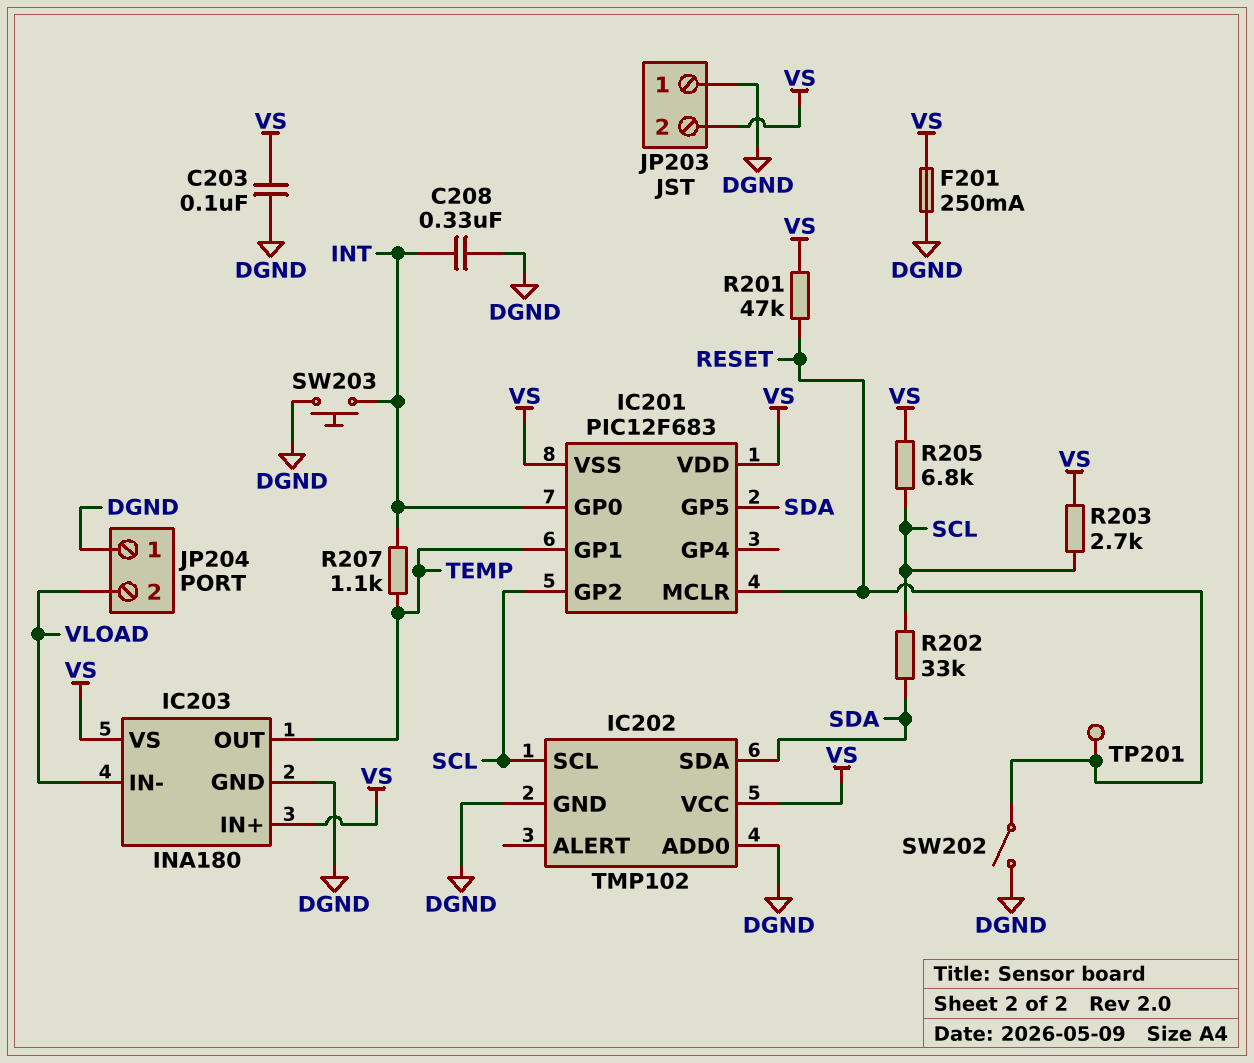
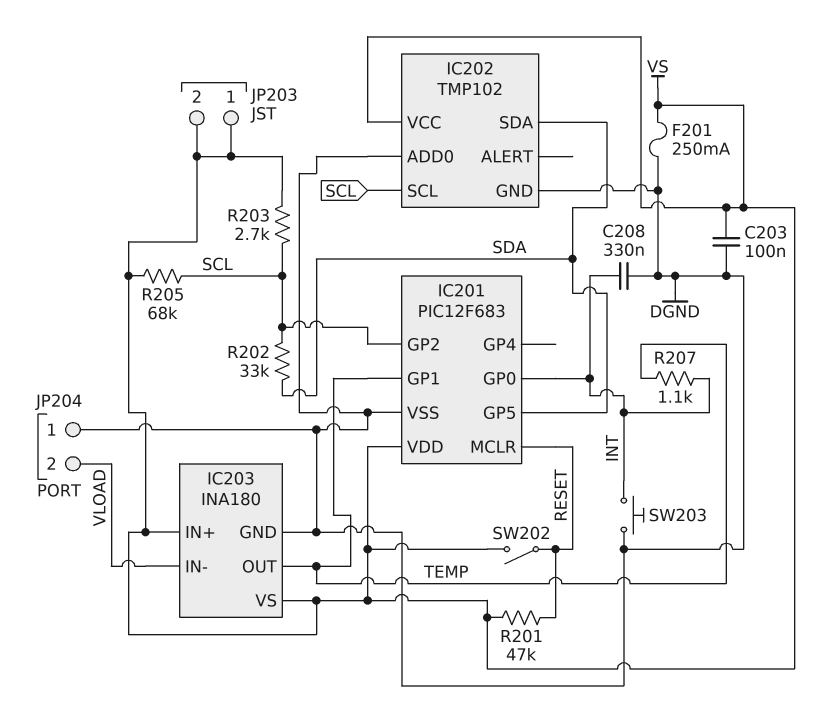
IC201 pin VSS: VS -> DGND
JP203 pin 1: DGND -> VS
R205: 6.8k (SCL, VS) -> 68k (SCL, VS)
SW202: switch (DGND, RESET) -> switch (RESET, VS)
TP201: test point (RESET) -> none

